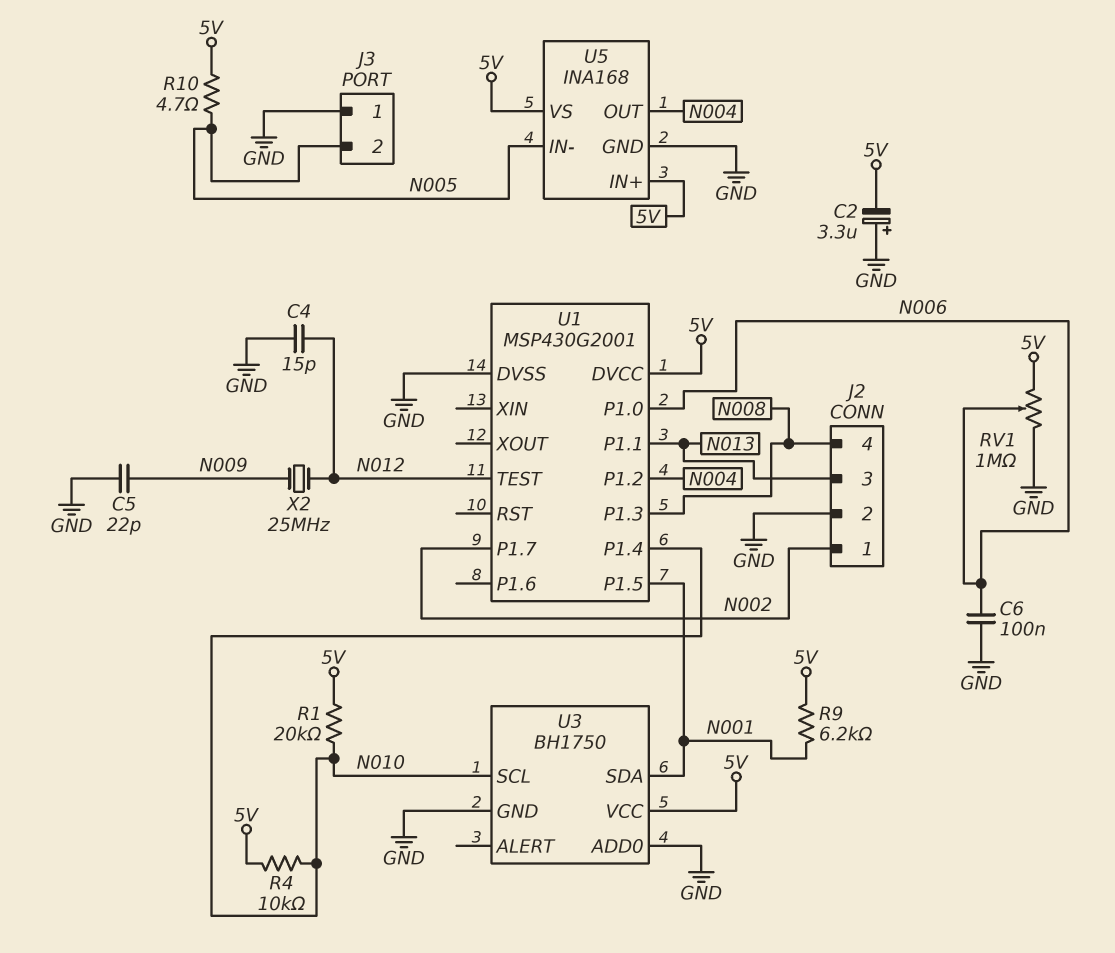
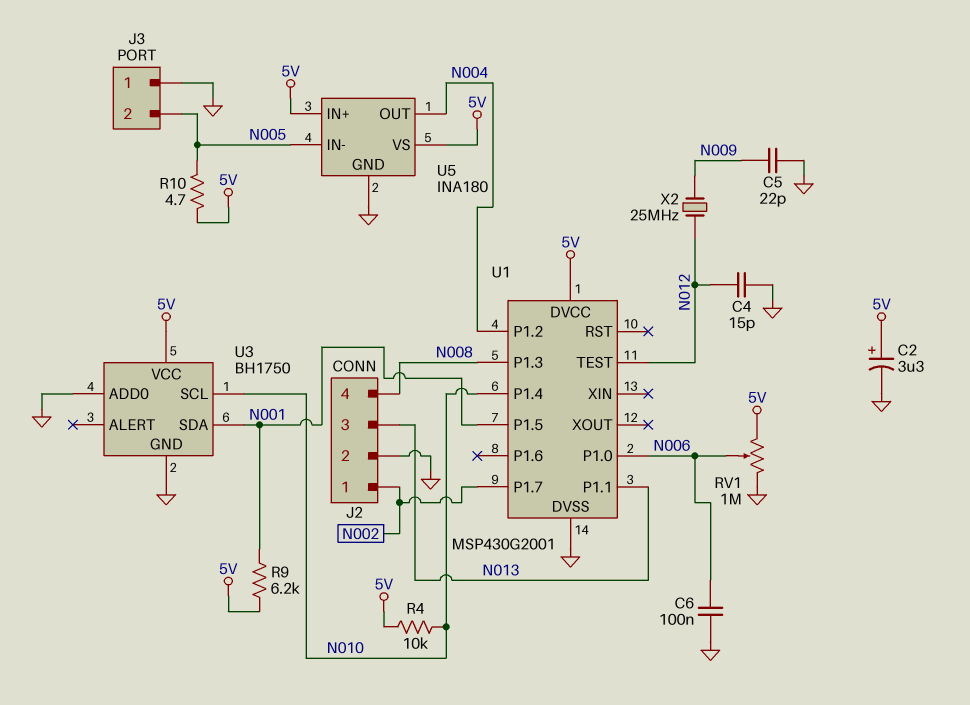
C2: 3.3uF (plus GND, minus 5V) -> 3.3uF (plus 5V, minus GND)
R1: 20k (5V, N010) -> none
U5: INA168 -> INA180

